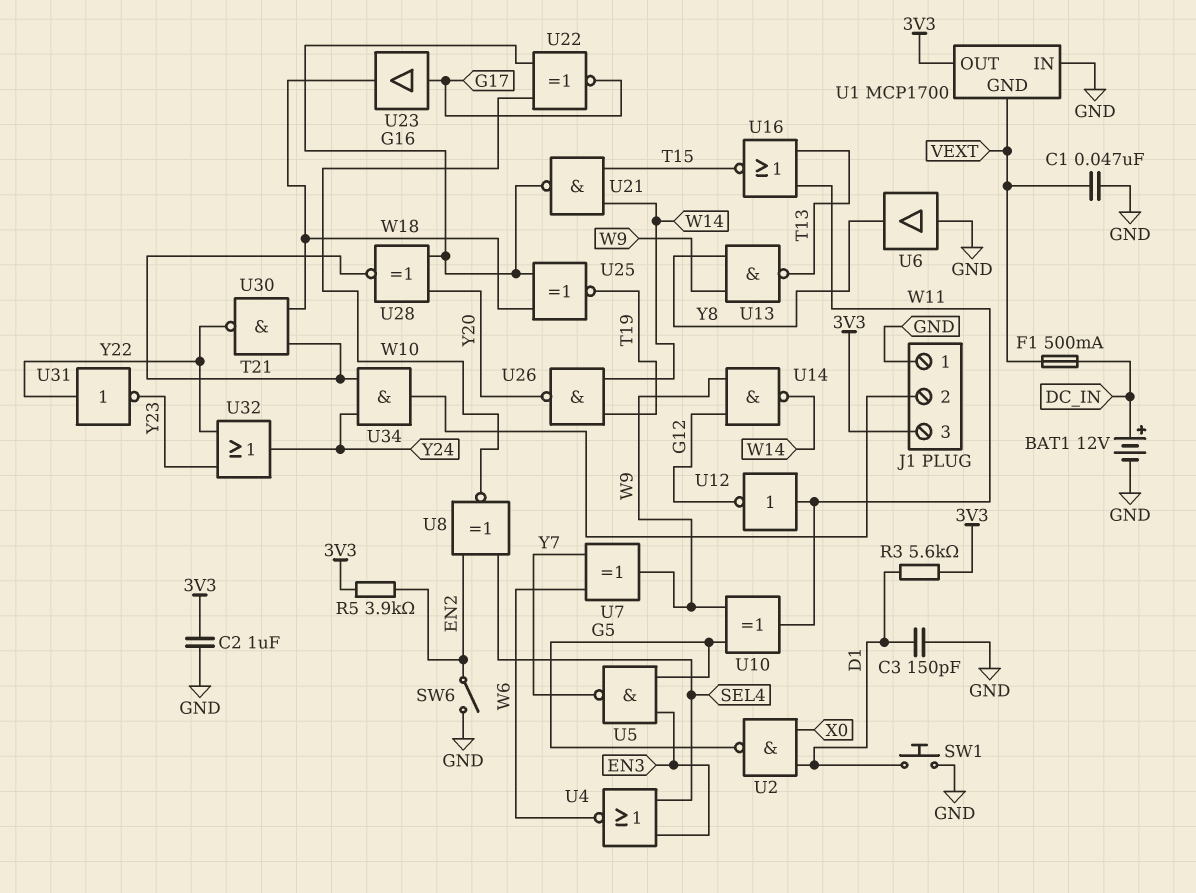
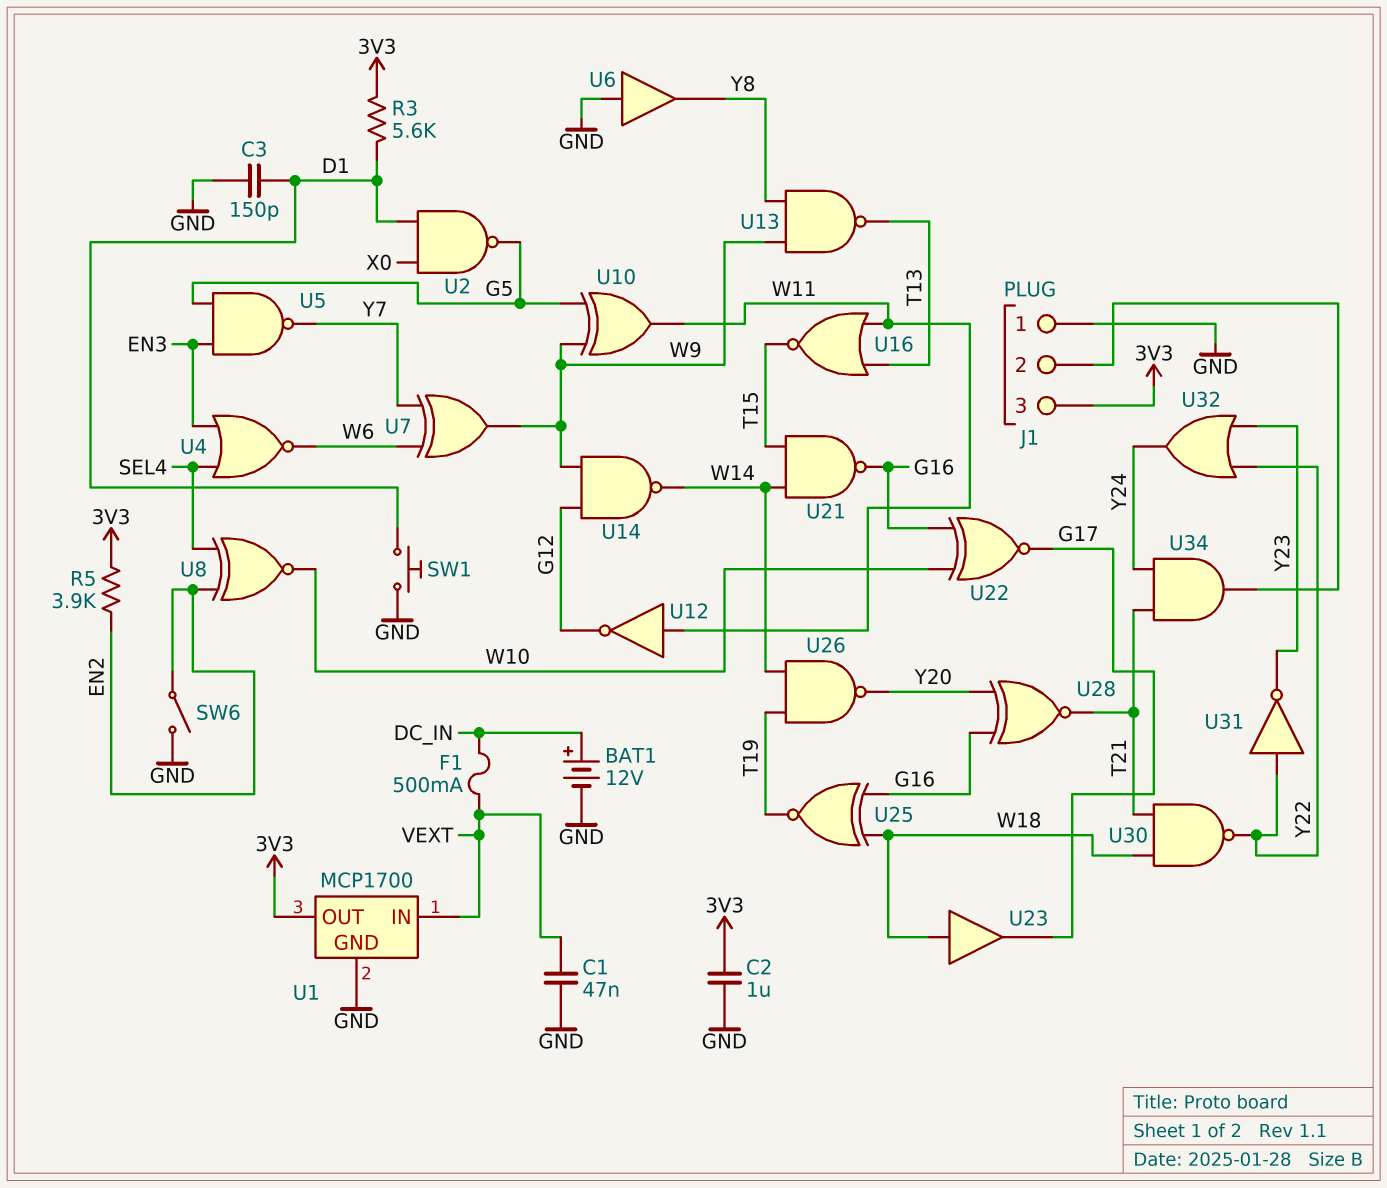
U1 pin GND: VEXT -> GND
U1 pin IN: GND -> VEXT
U23: buffer (in G17, out W18) -> buffer (in W18, out G17)

